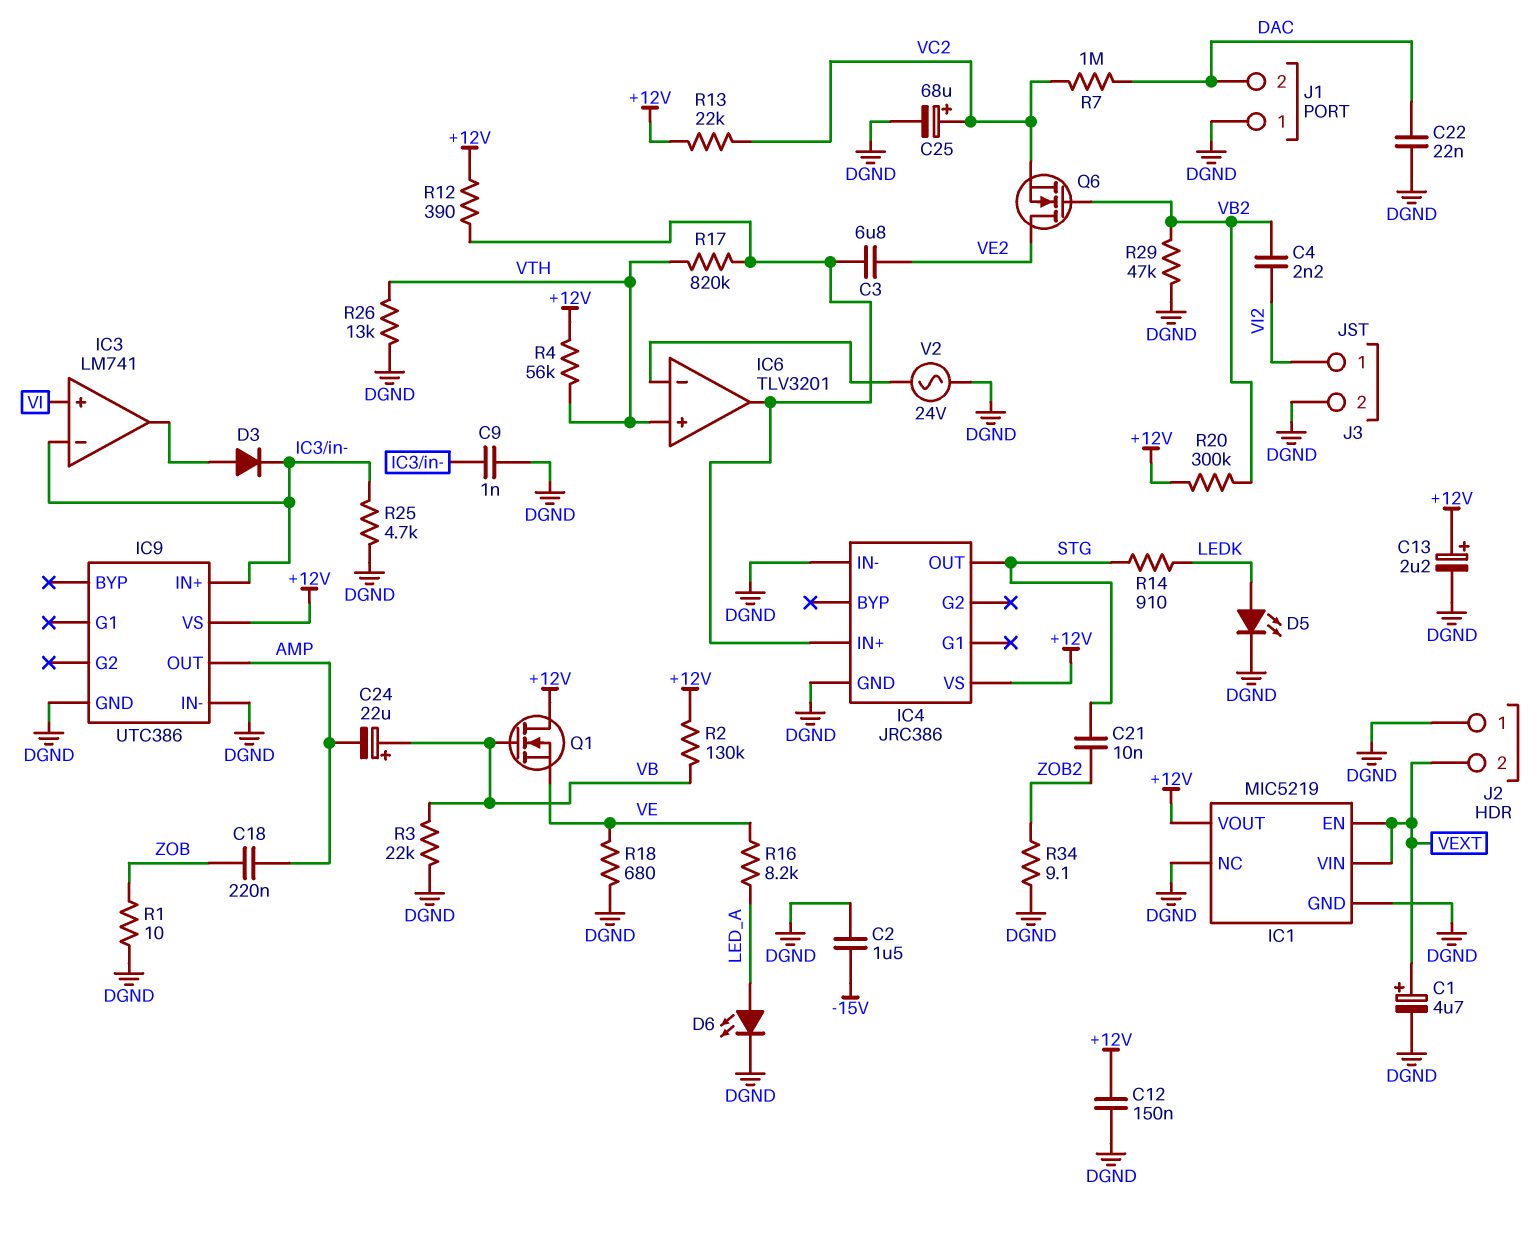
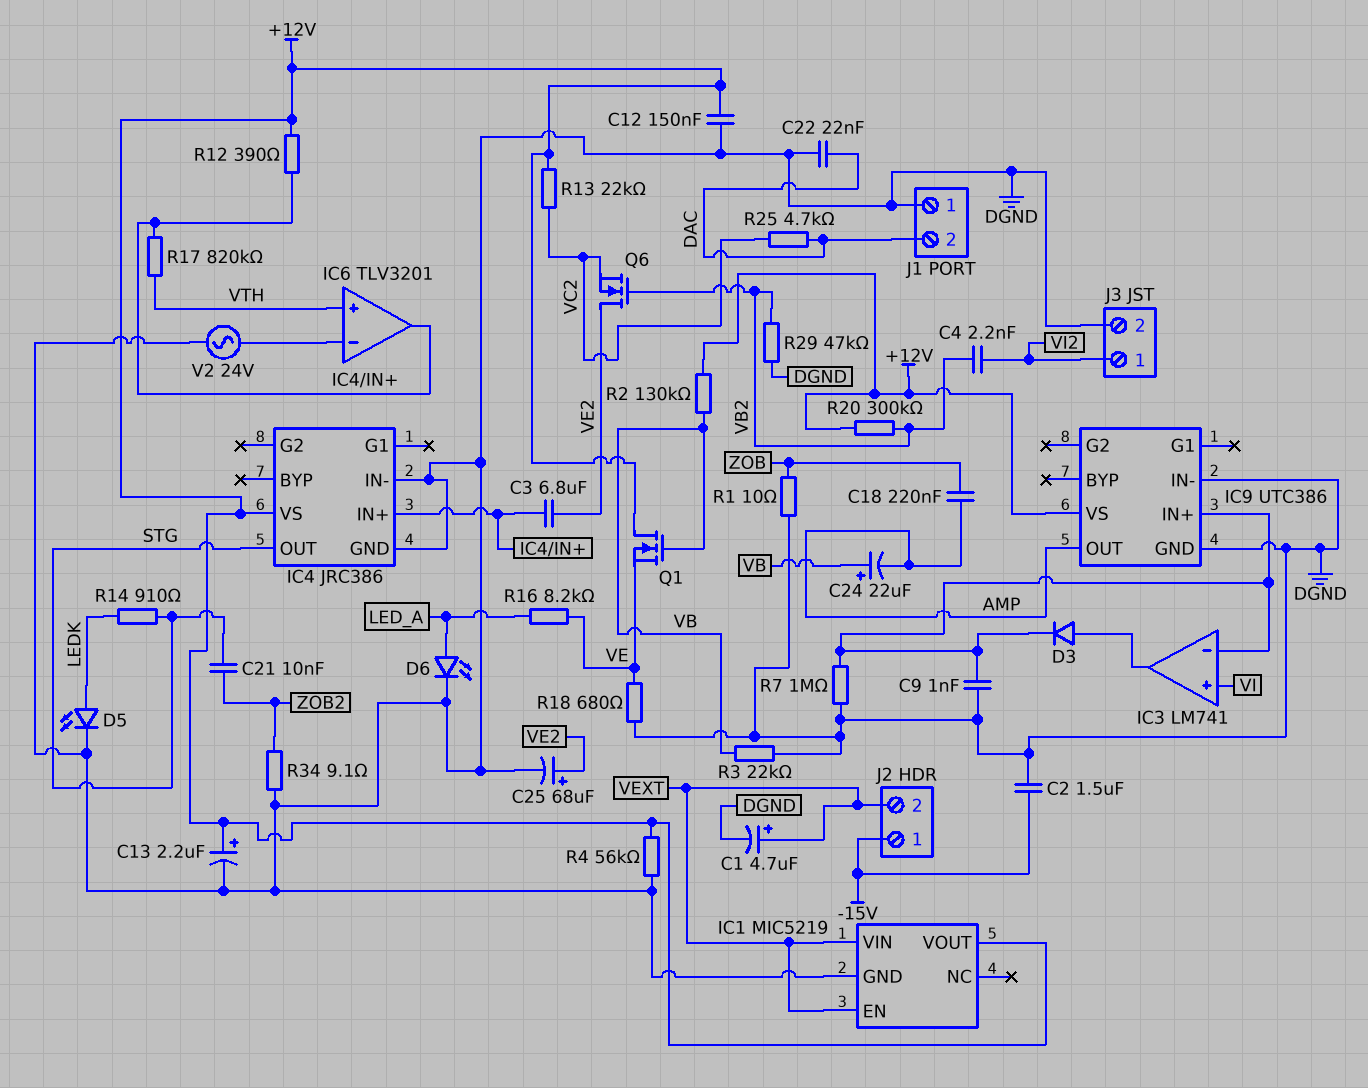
C25: 68uF (plus VC2, minus DGND) -> 68uF (plus VE2, minus DGND)
IC1 pin NC: DGND -> none
J2 pin 1: DGND -> -15V
R4: 56k (+12V, VTH) -> 56k (+12V, DGND)
R7: 1M (DAC, VC2) -> 1M (DGND, IC3/in-)
R25: 4.7k (DGND, IC3/in-) -> 4.7k (DAC, VC2)
R26: 13k (DGND, VTH) -> none

